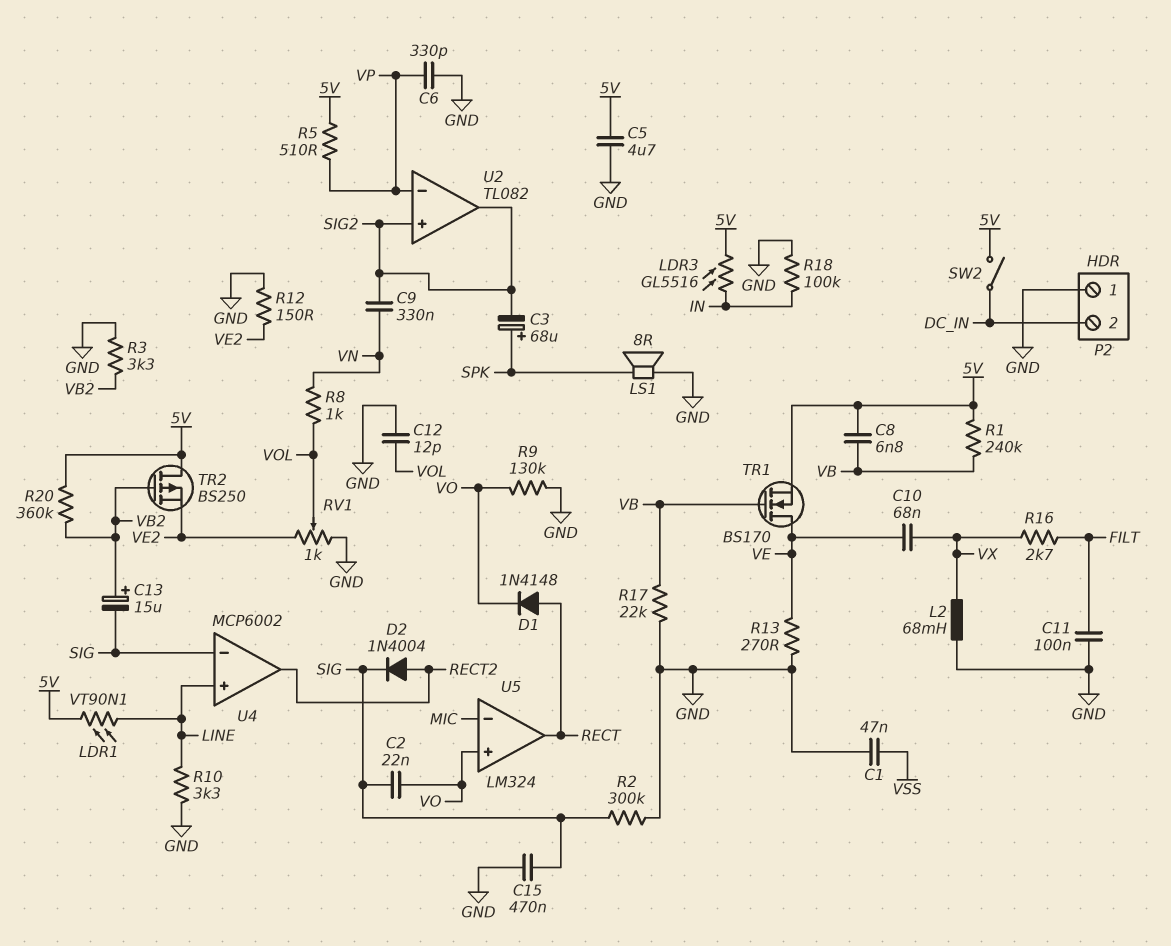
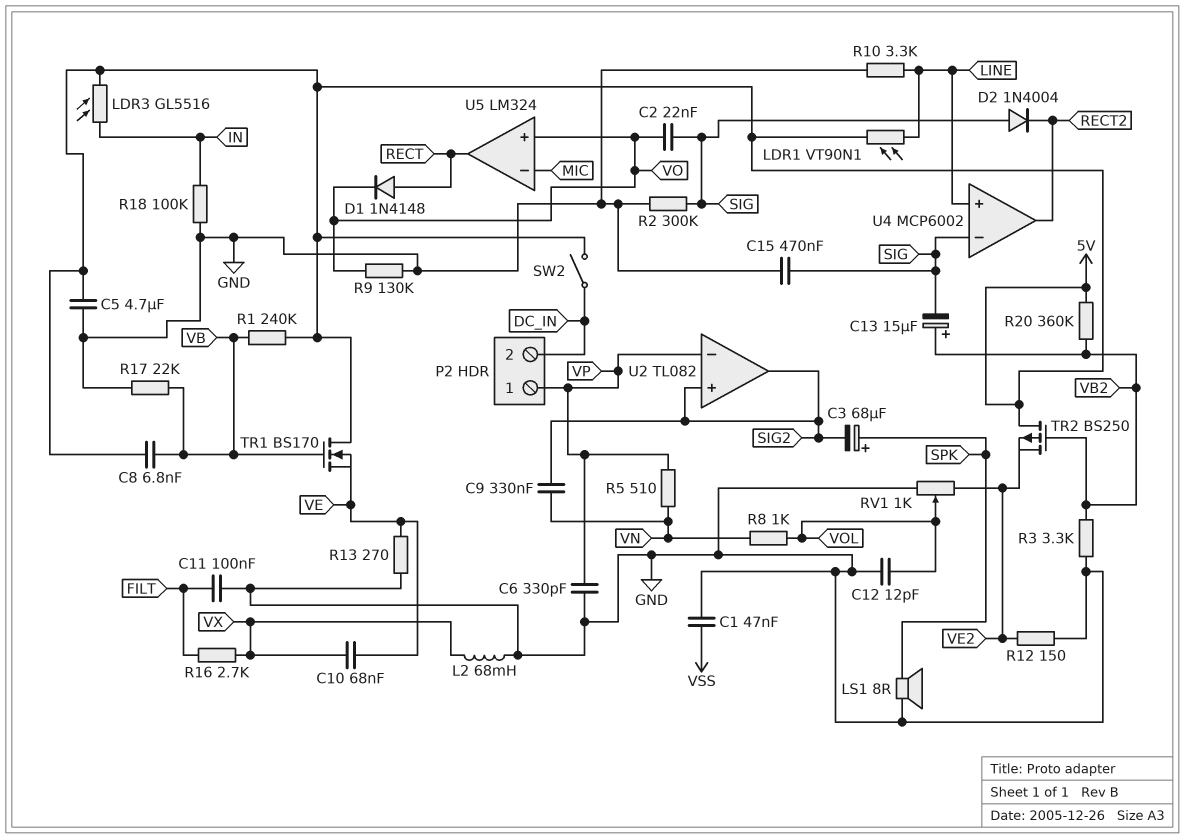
D2: diode 1N4004 (A RECT2, K SIG) -> diode 1N4004 (A SIG, K RECT2)
P2 pin 1: GND -> VP
R5: 510 (5V, VP) -> 510 (VN, VP)
TR1: NMOS BS170 (G VB, D VE, S 5V) -> NMOS BS170 (G VB, D 5V, S VE)

